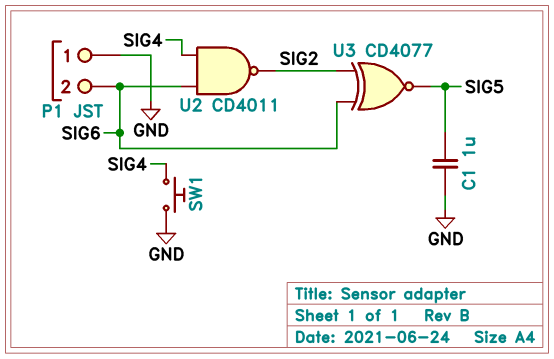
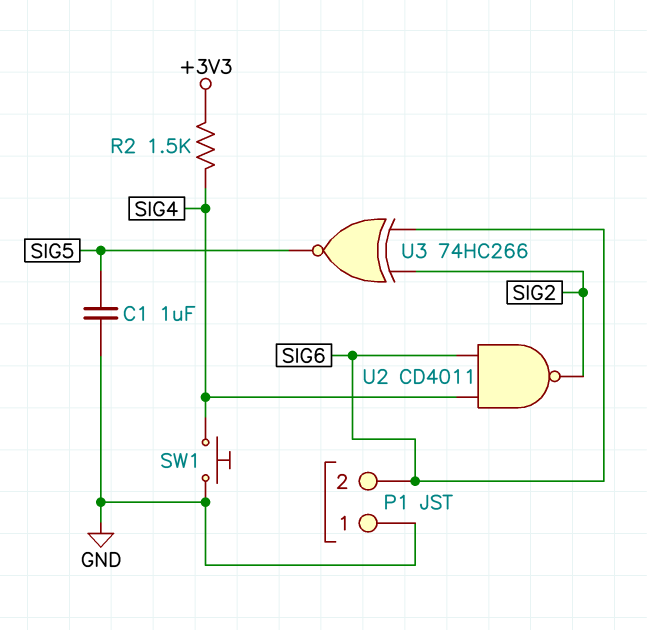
R2: none -> 1.5k (+3V3, SIG4)
U3: XNOR CD4077 (in SIG2, in SIG6, out SIG5) -> XNOR 74HC266 (in SIG2, in SIG6, out SIG5)

